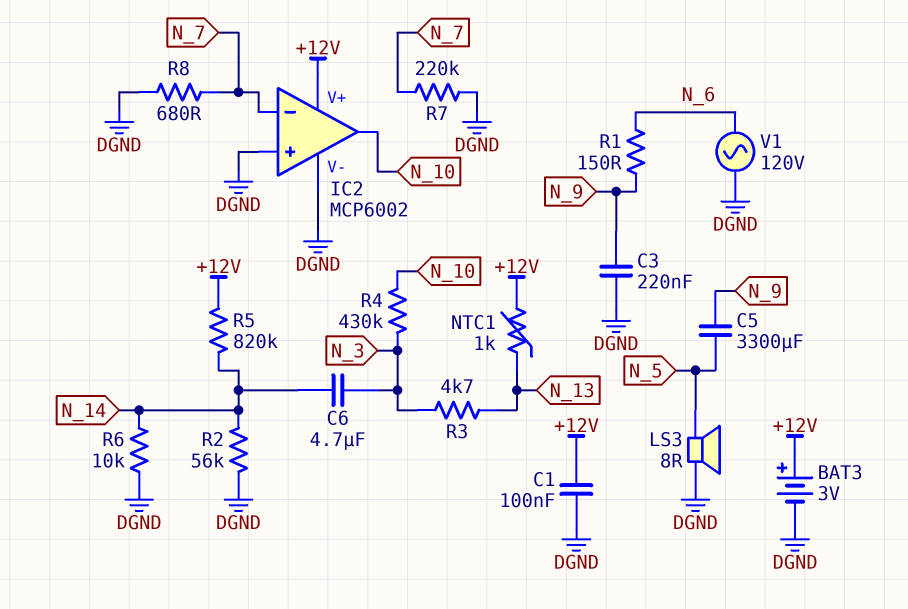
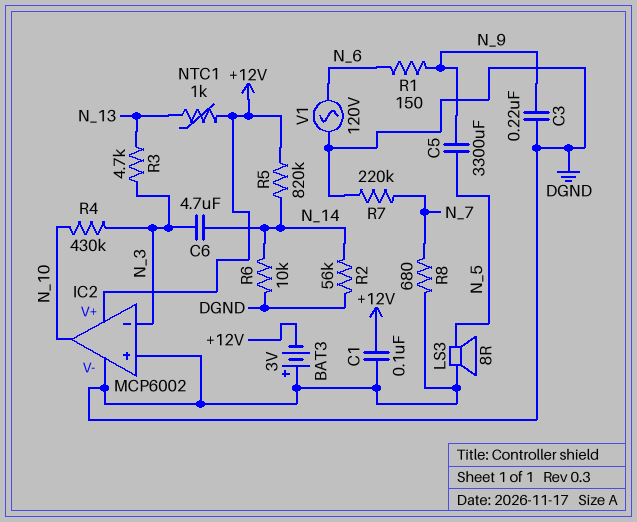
BAT3: 3V (plus +12V, minus DGND) -> 3V (plus DGND, minus +12V)
IC2 pin in-: N_7 -> N_3

